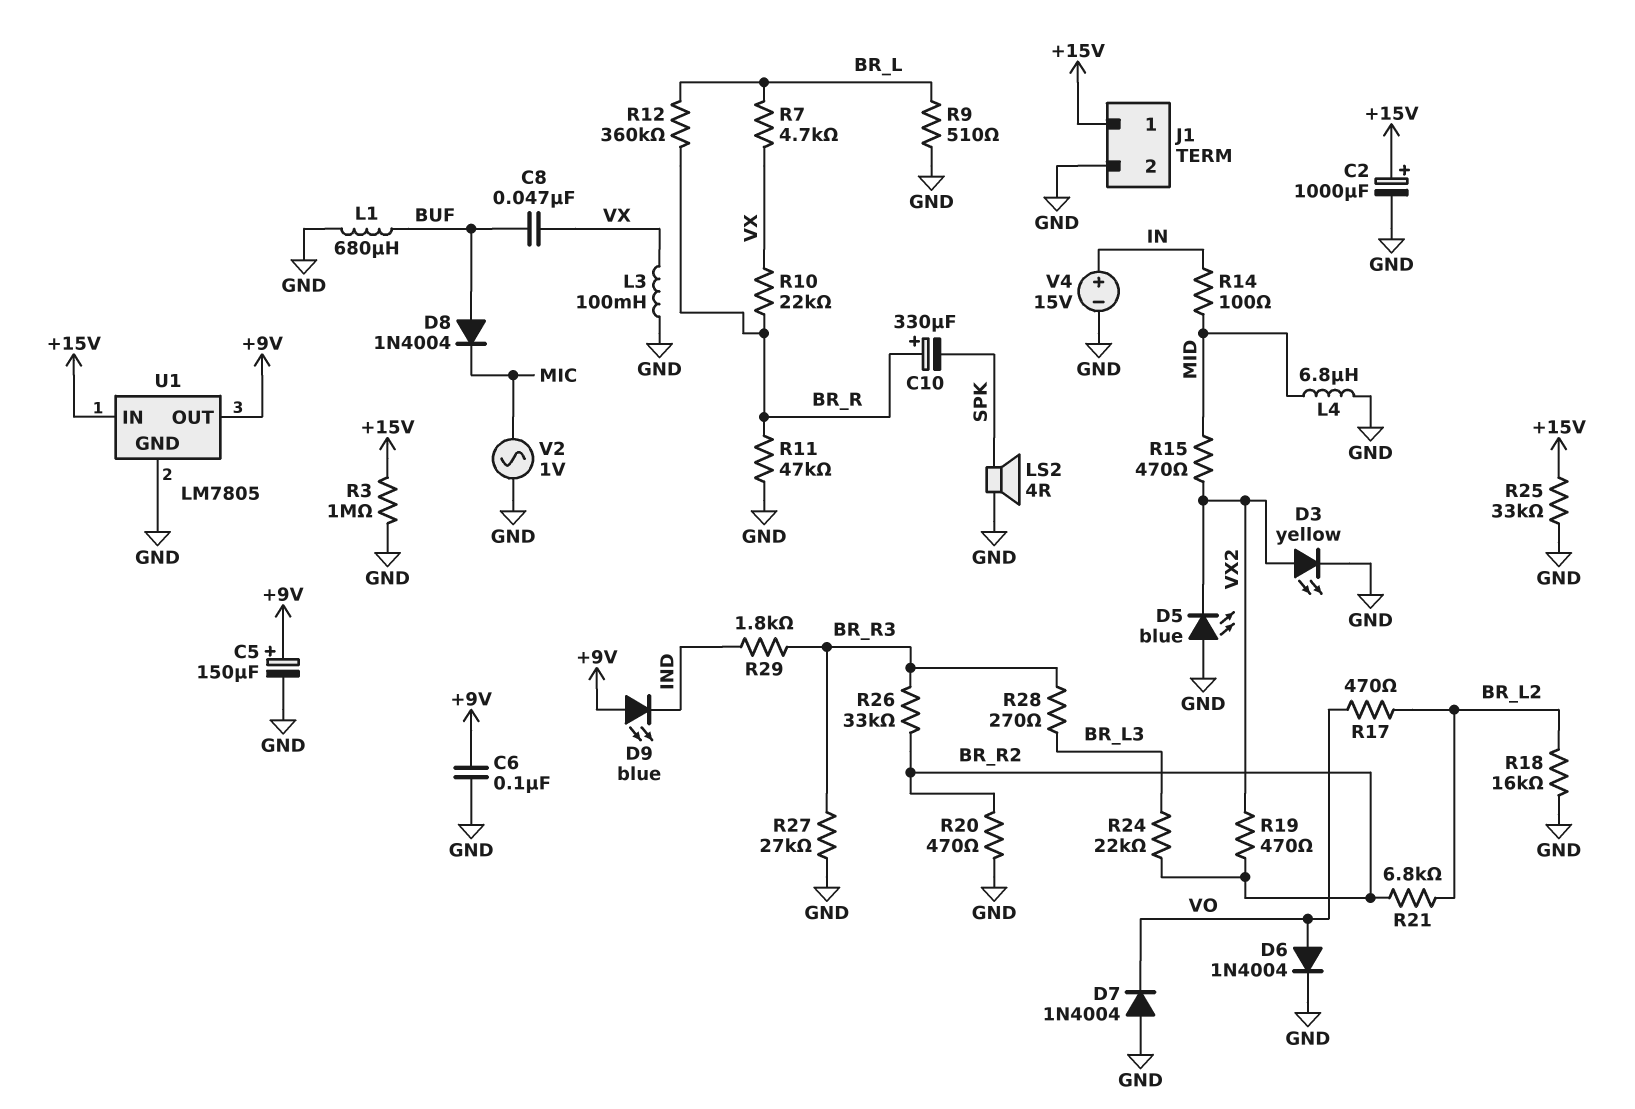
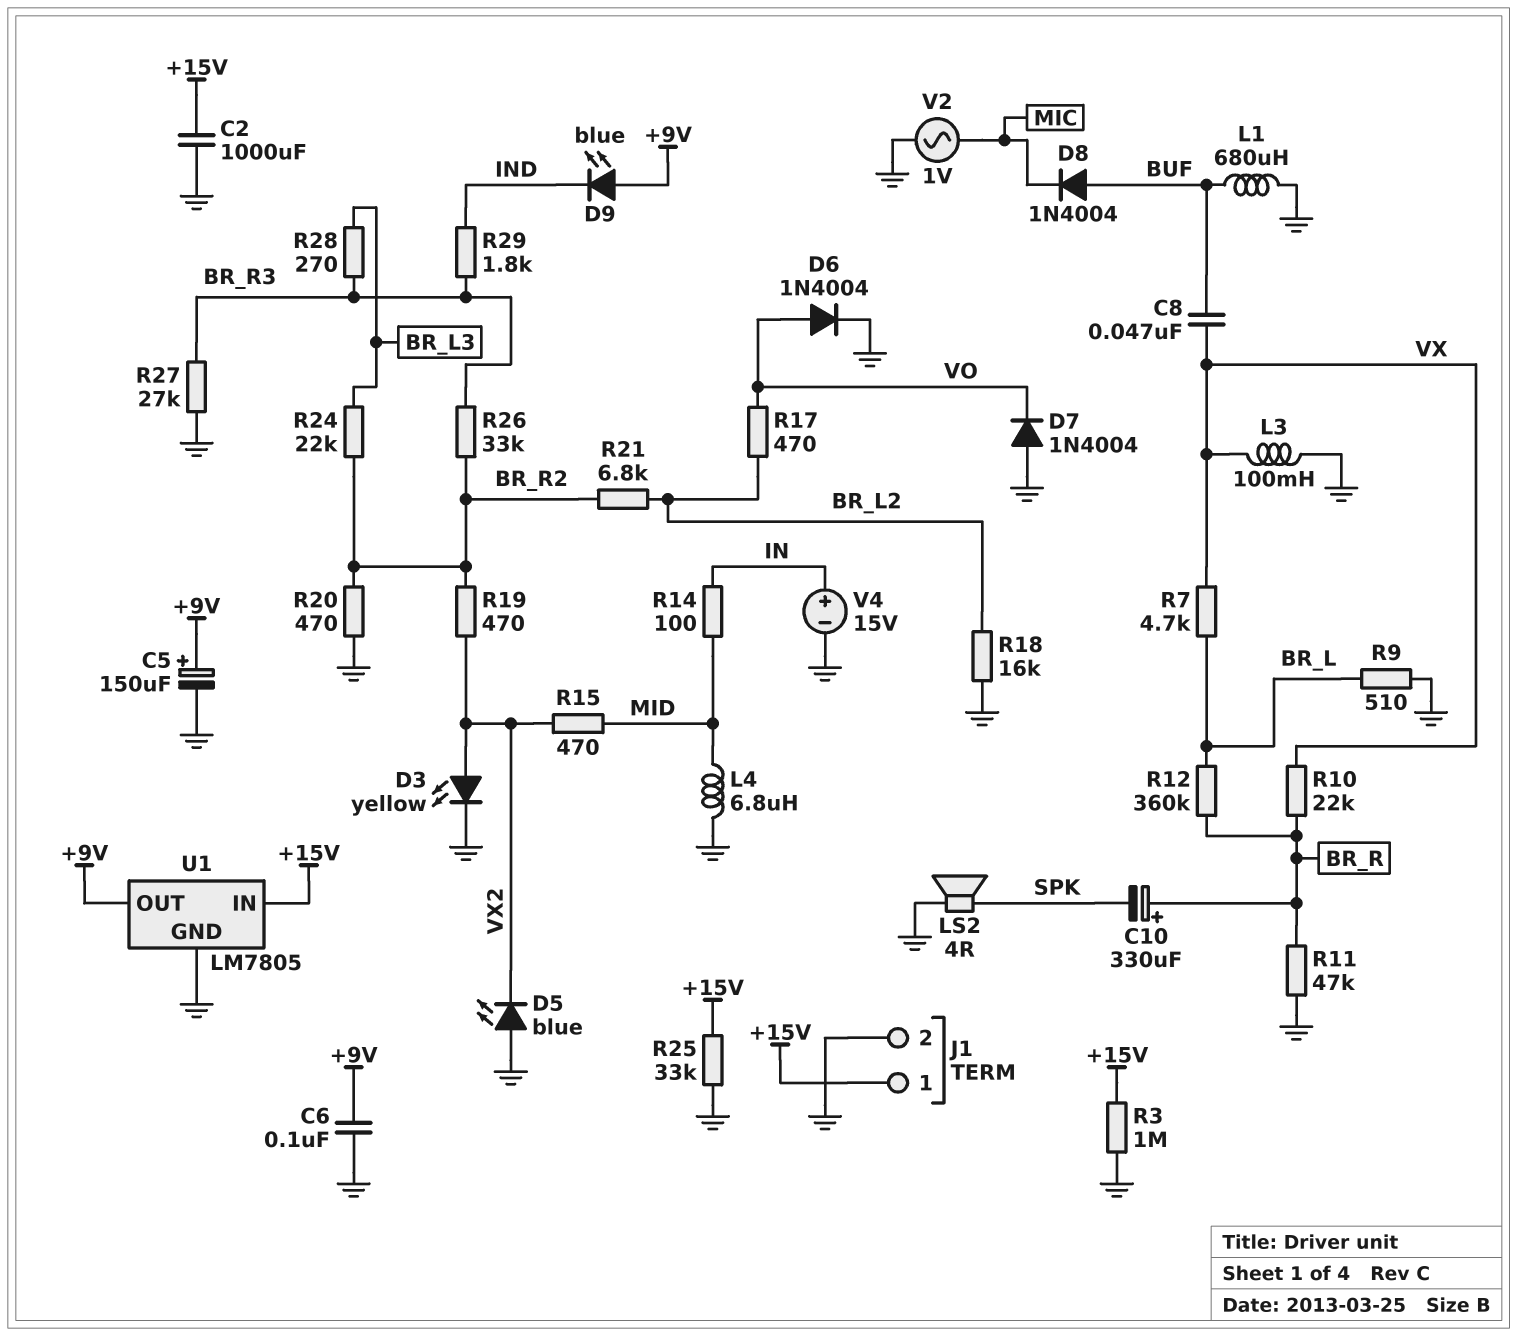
C2: 1000uF (plus +15V, minus GND) -> 1000uF (+15V, GND)

